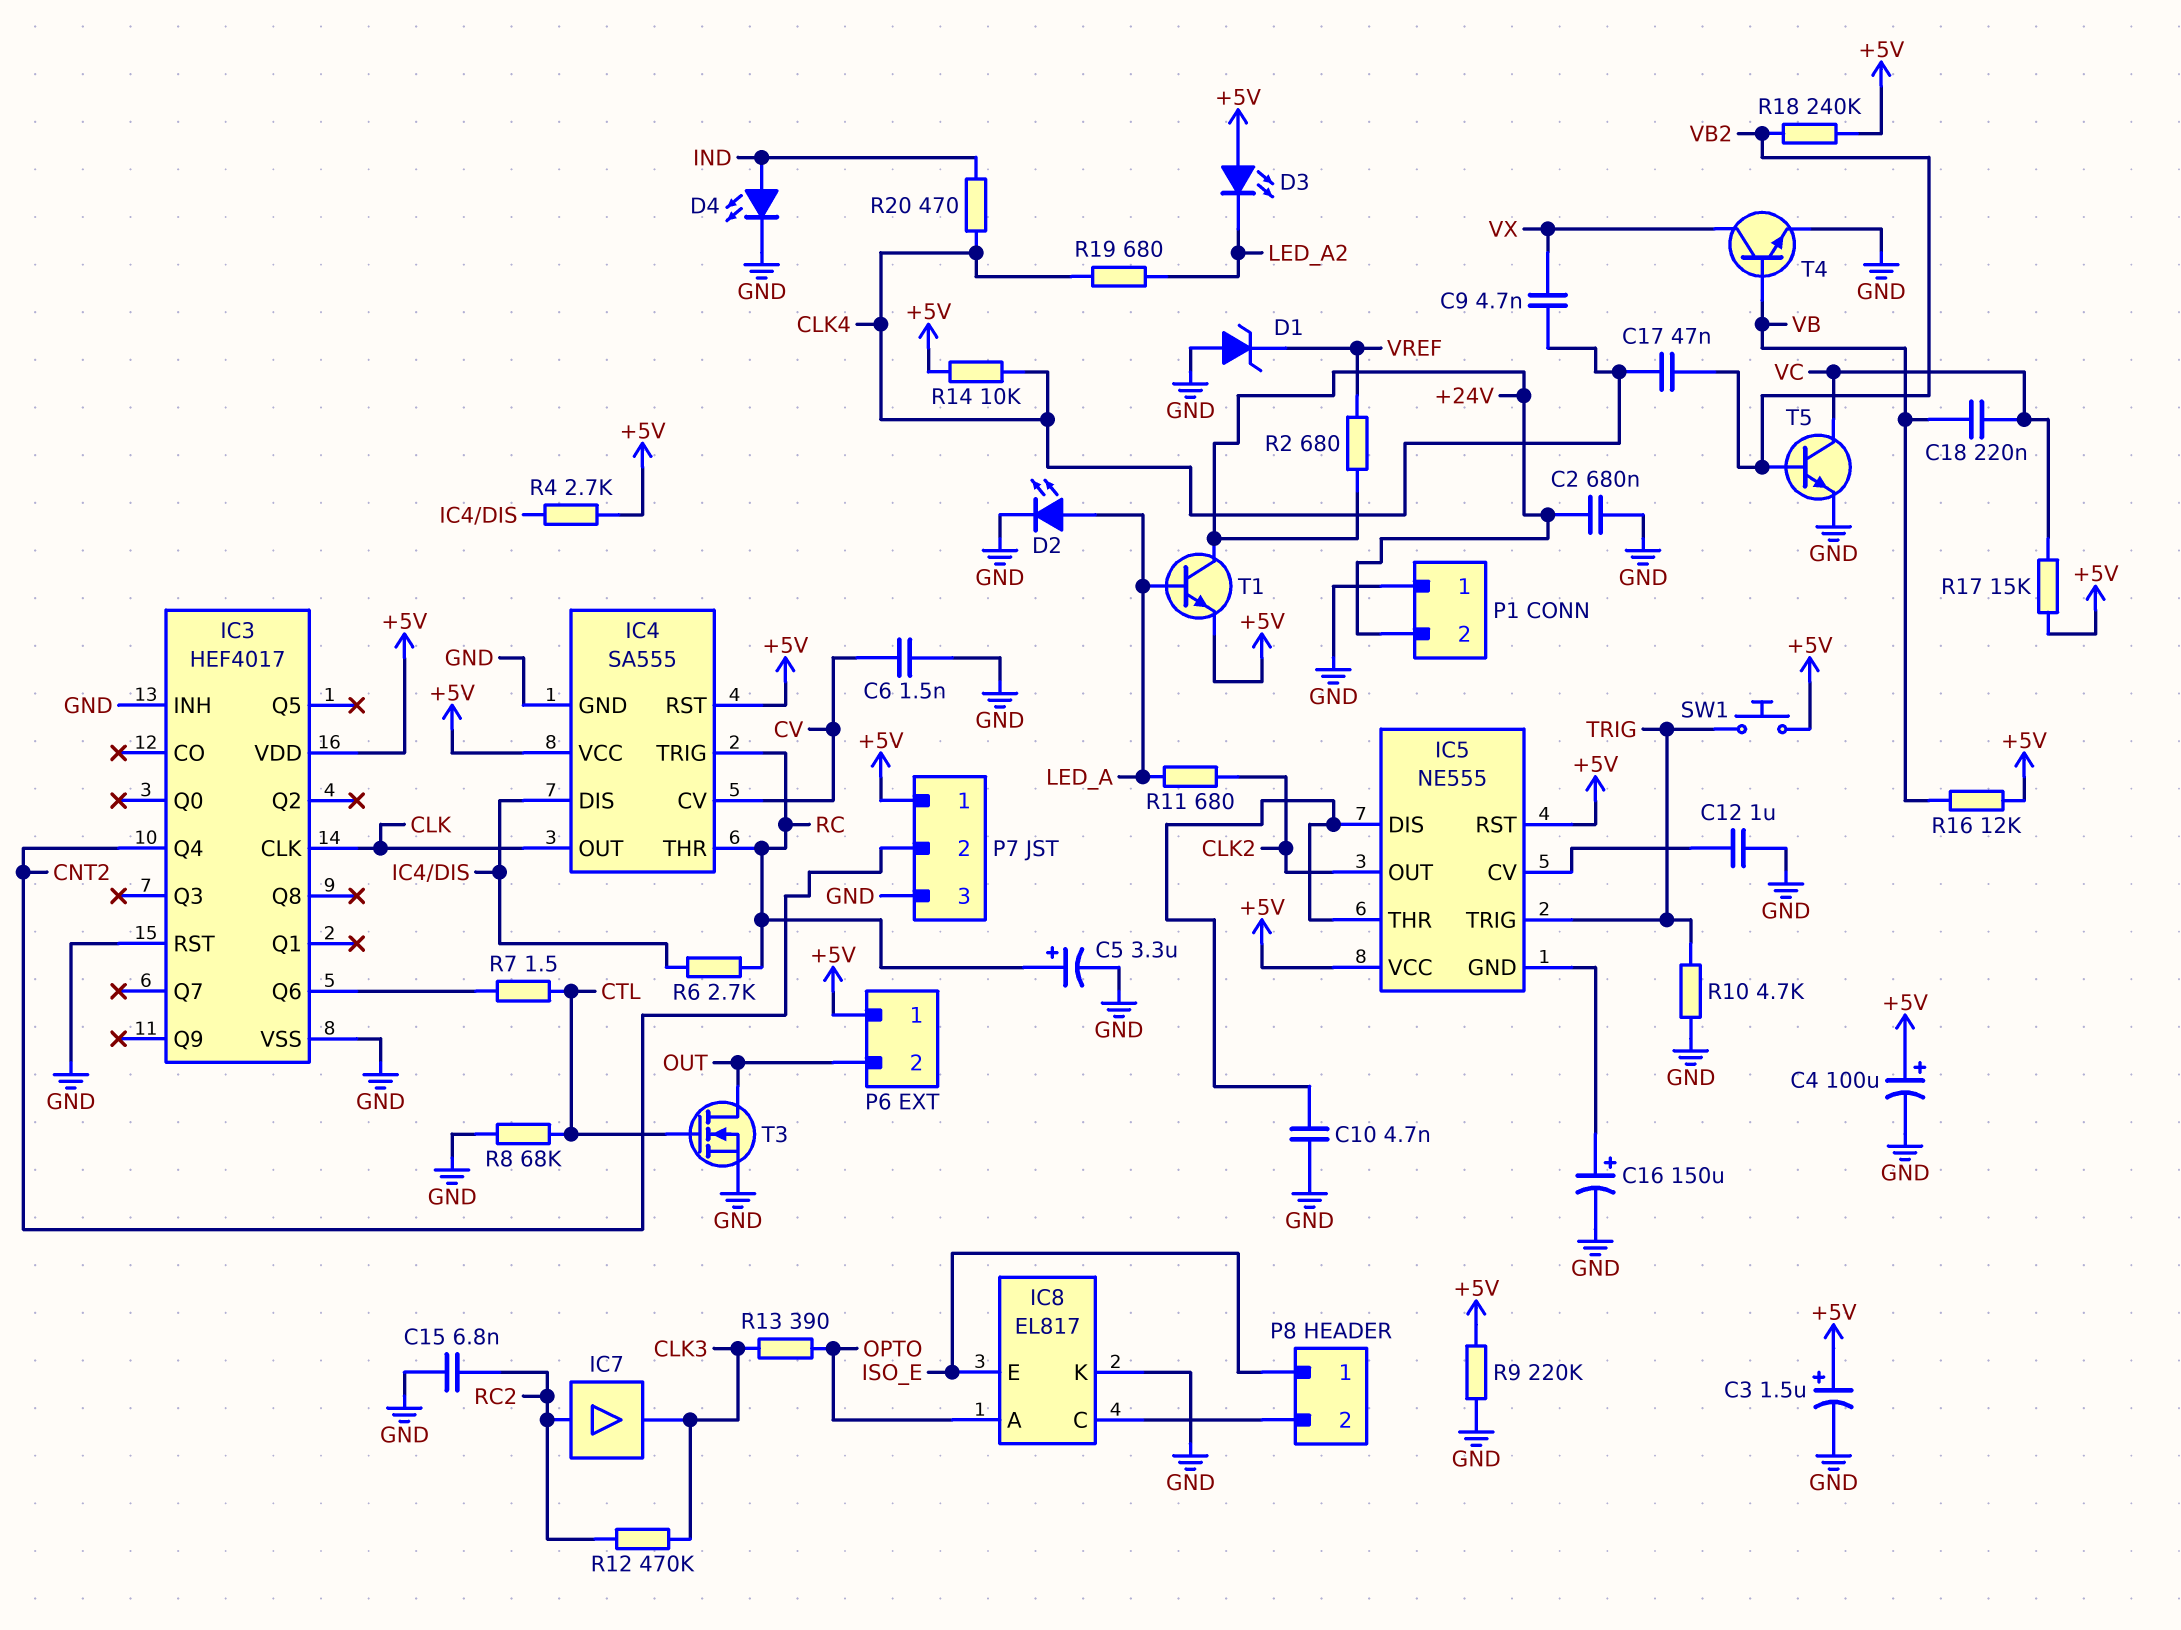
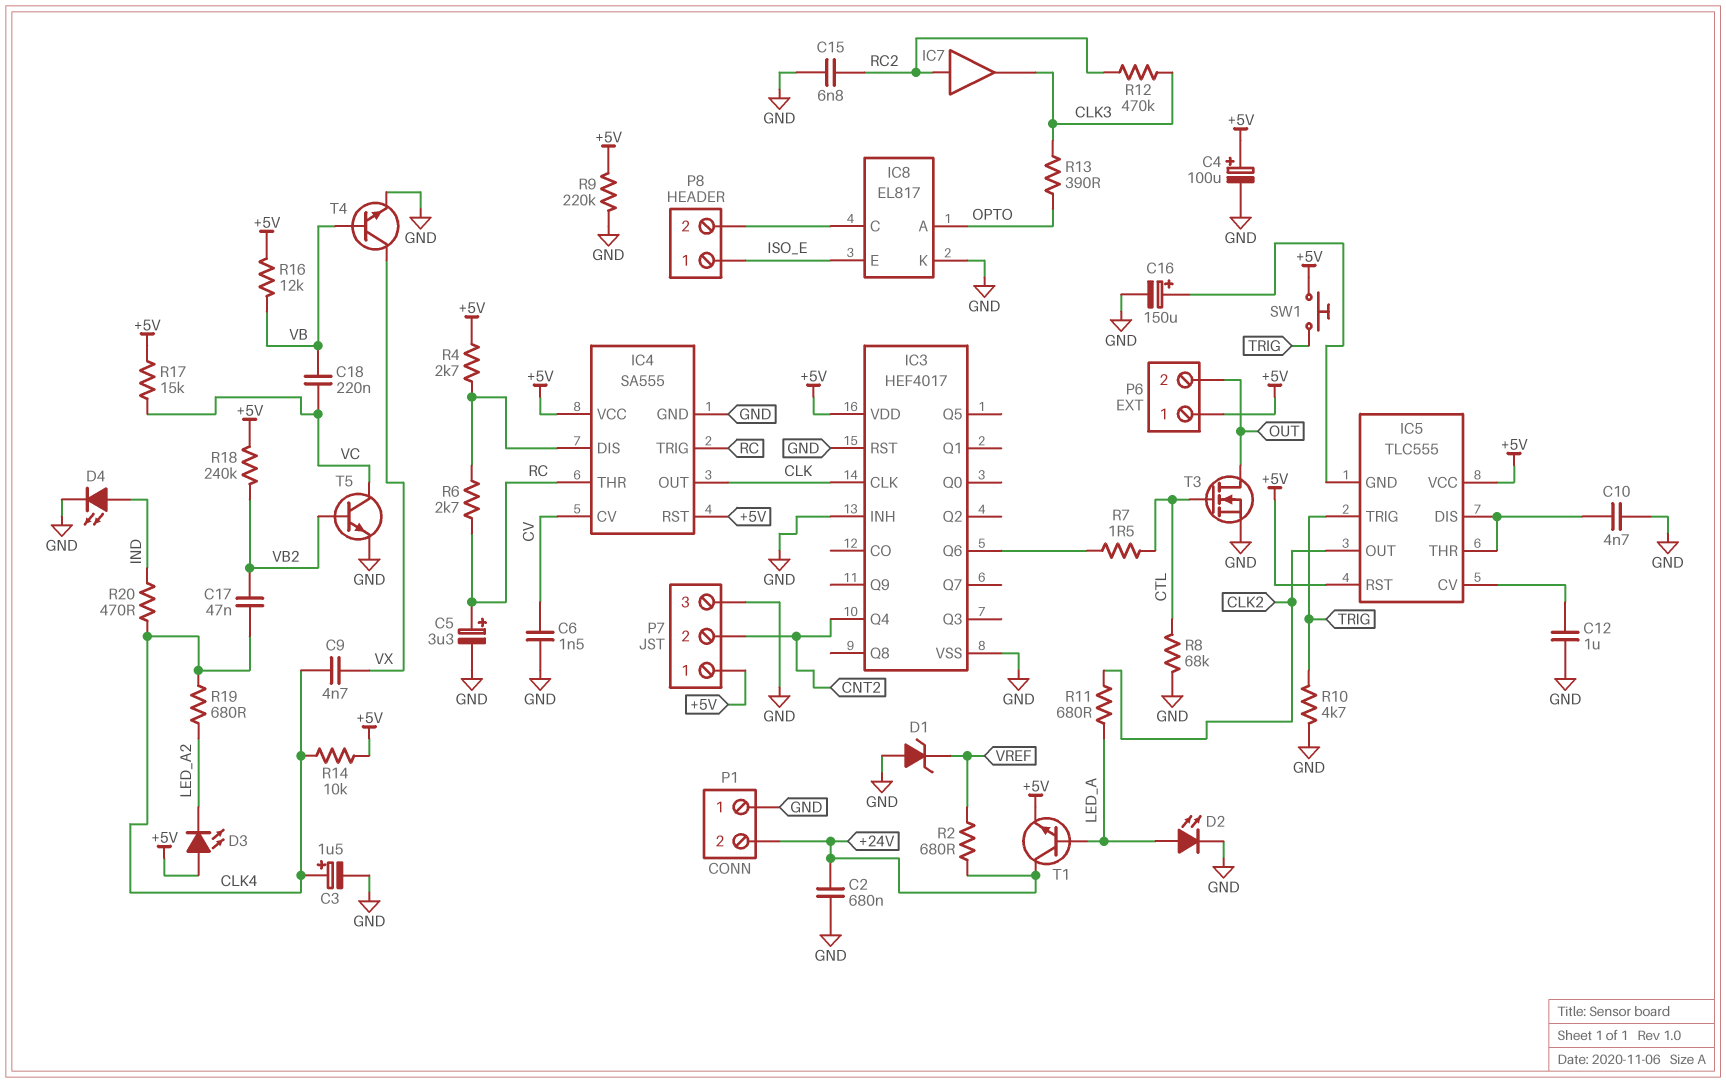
C3: 1.5uF (plus +5V, minus GND) -> 1.5uF (plus CLK4, minus GND)
IC5: NE555 -> TLC555

